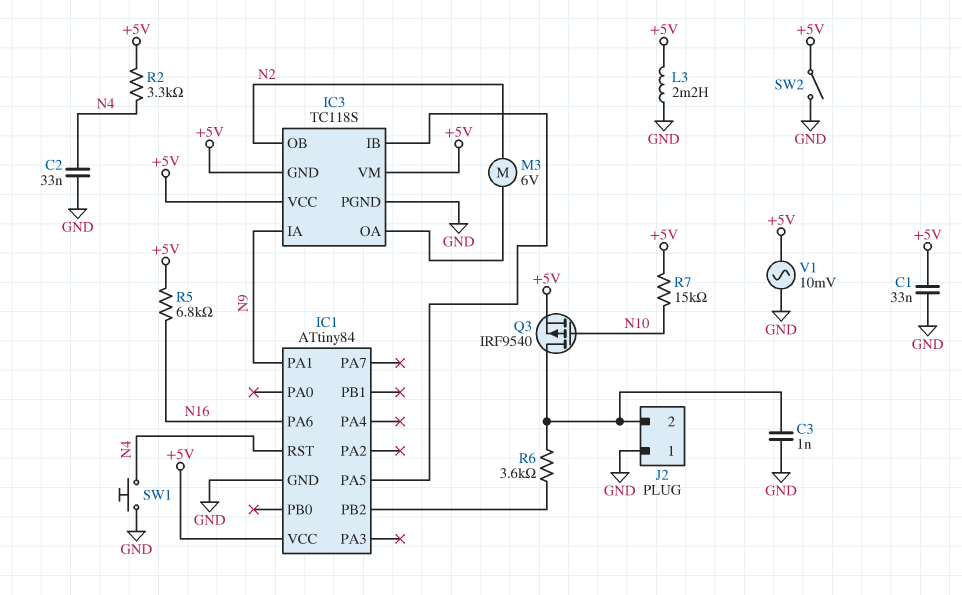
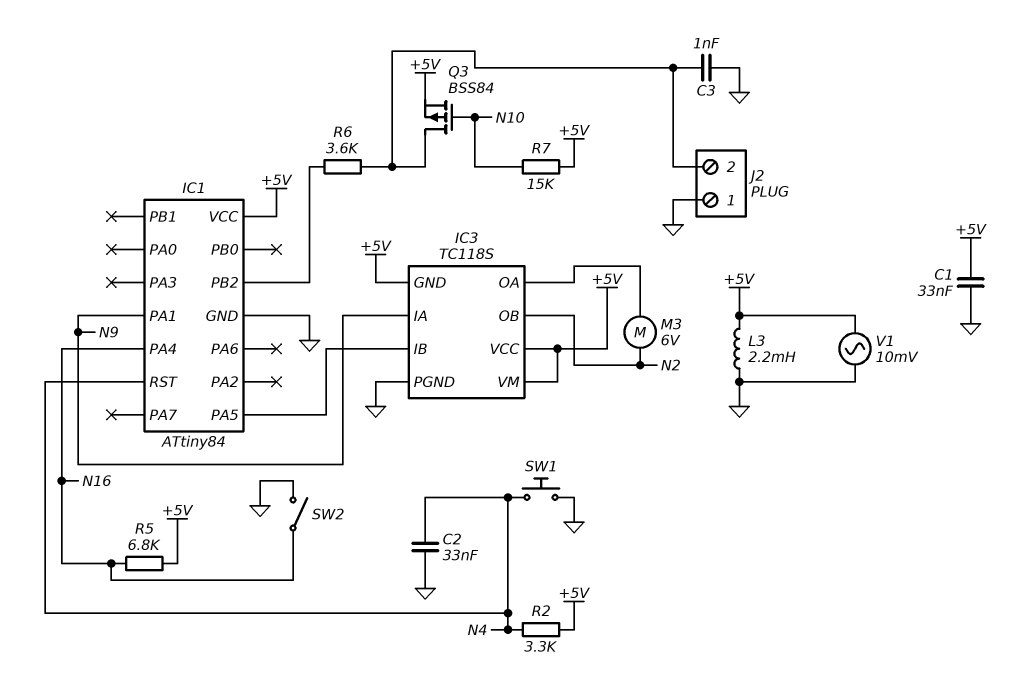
IC1 pin PA4: none -> N16
IC1 pin PA6: N16 -> none
Q3: PMOS IRF9540 (G N10, D J2/2, S +5V) -> PMOS BSS84 (G N10, D J2/2, S +5V)
SW2: switch (+5V, GND) -> switch (GND, N16)

